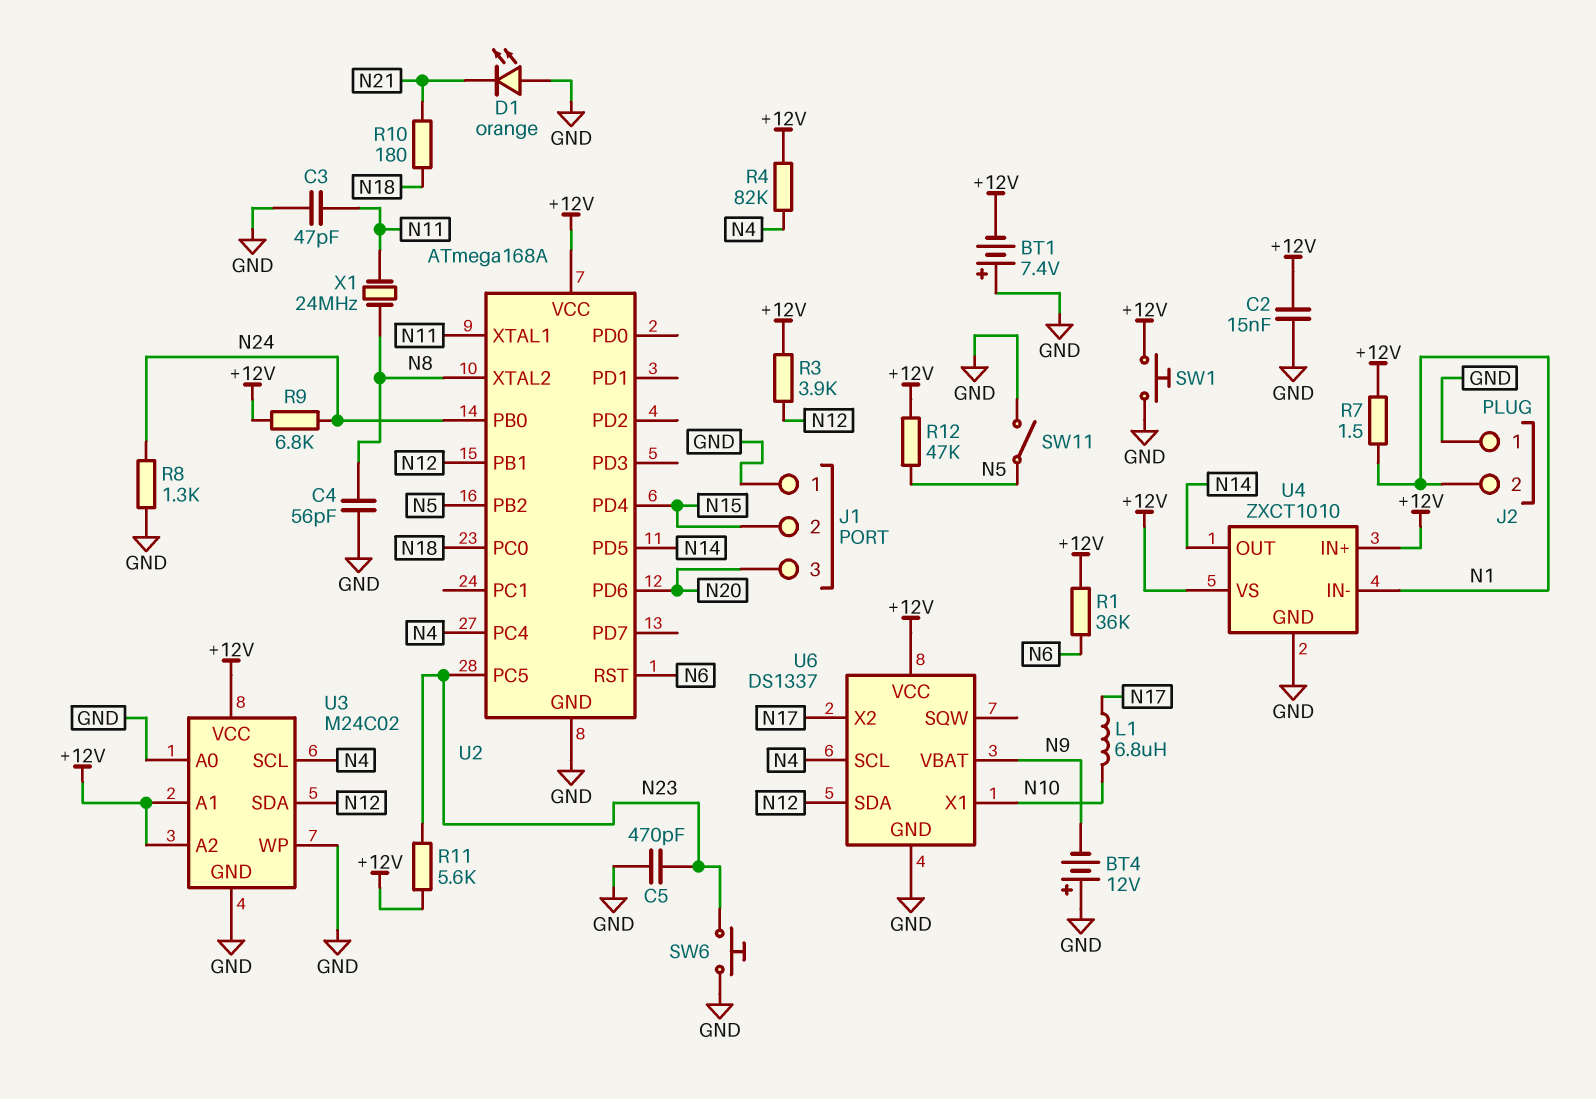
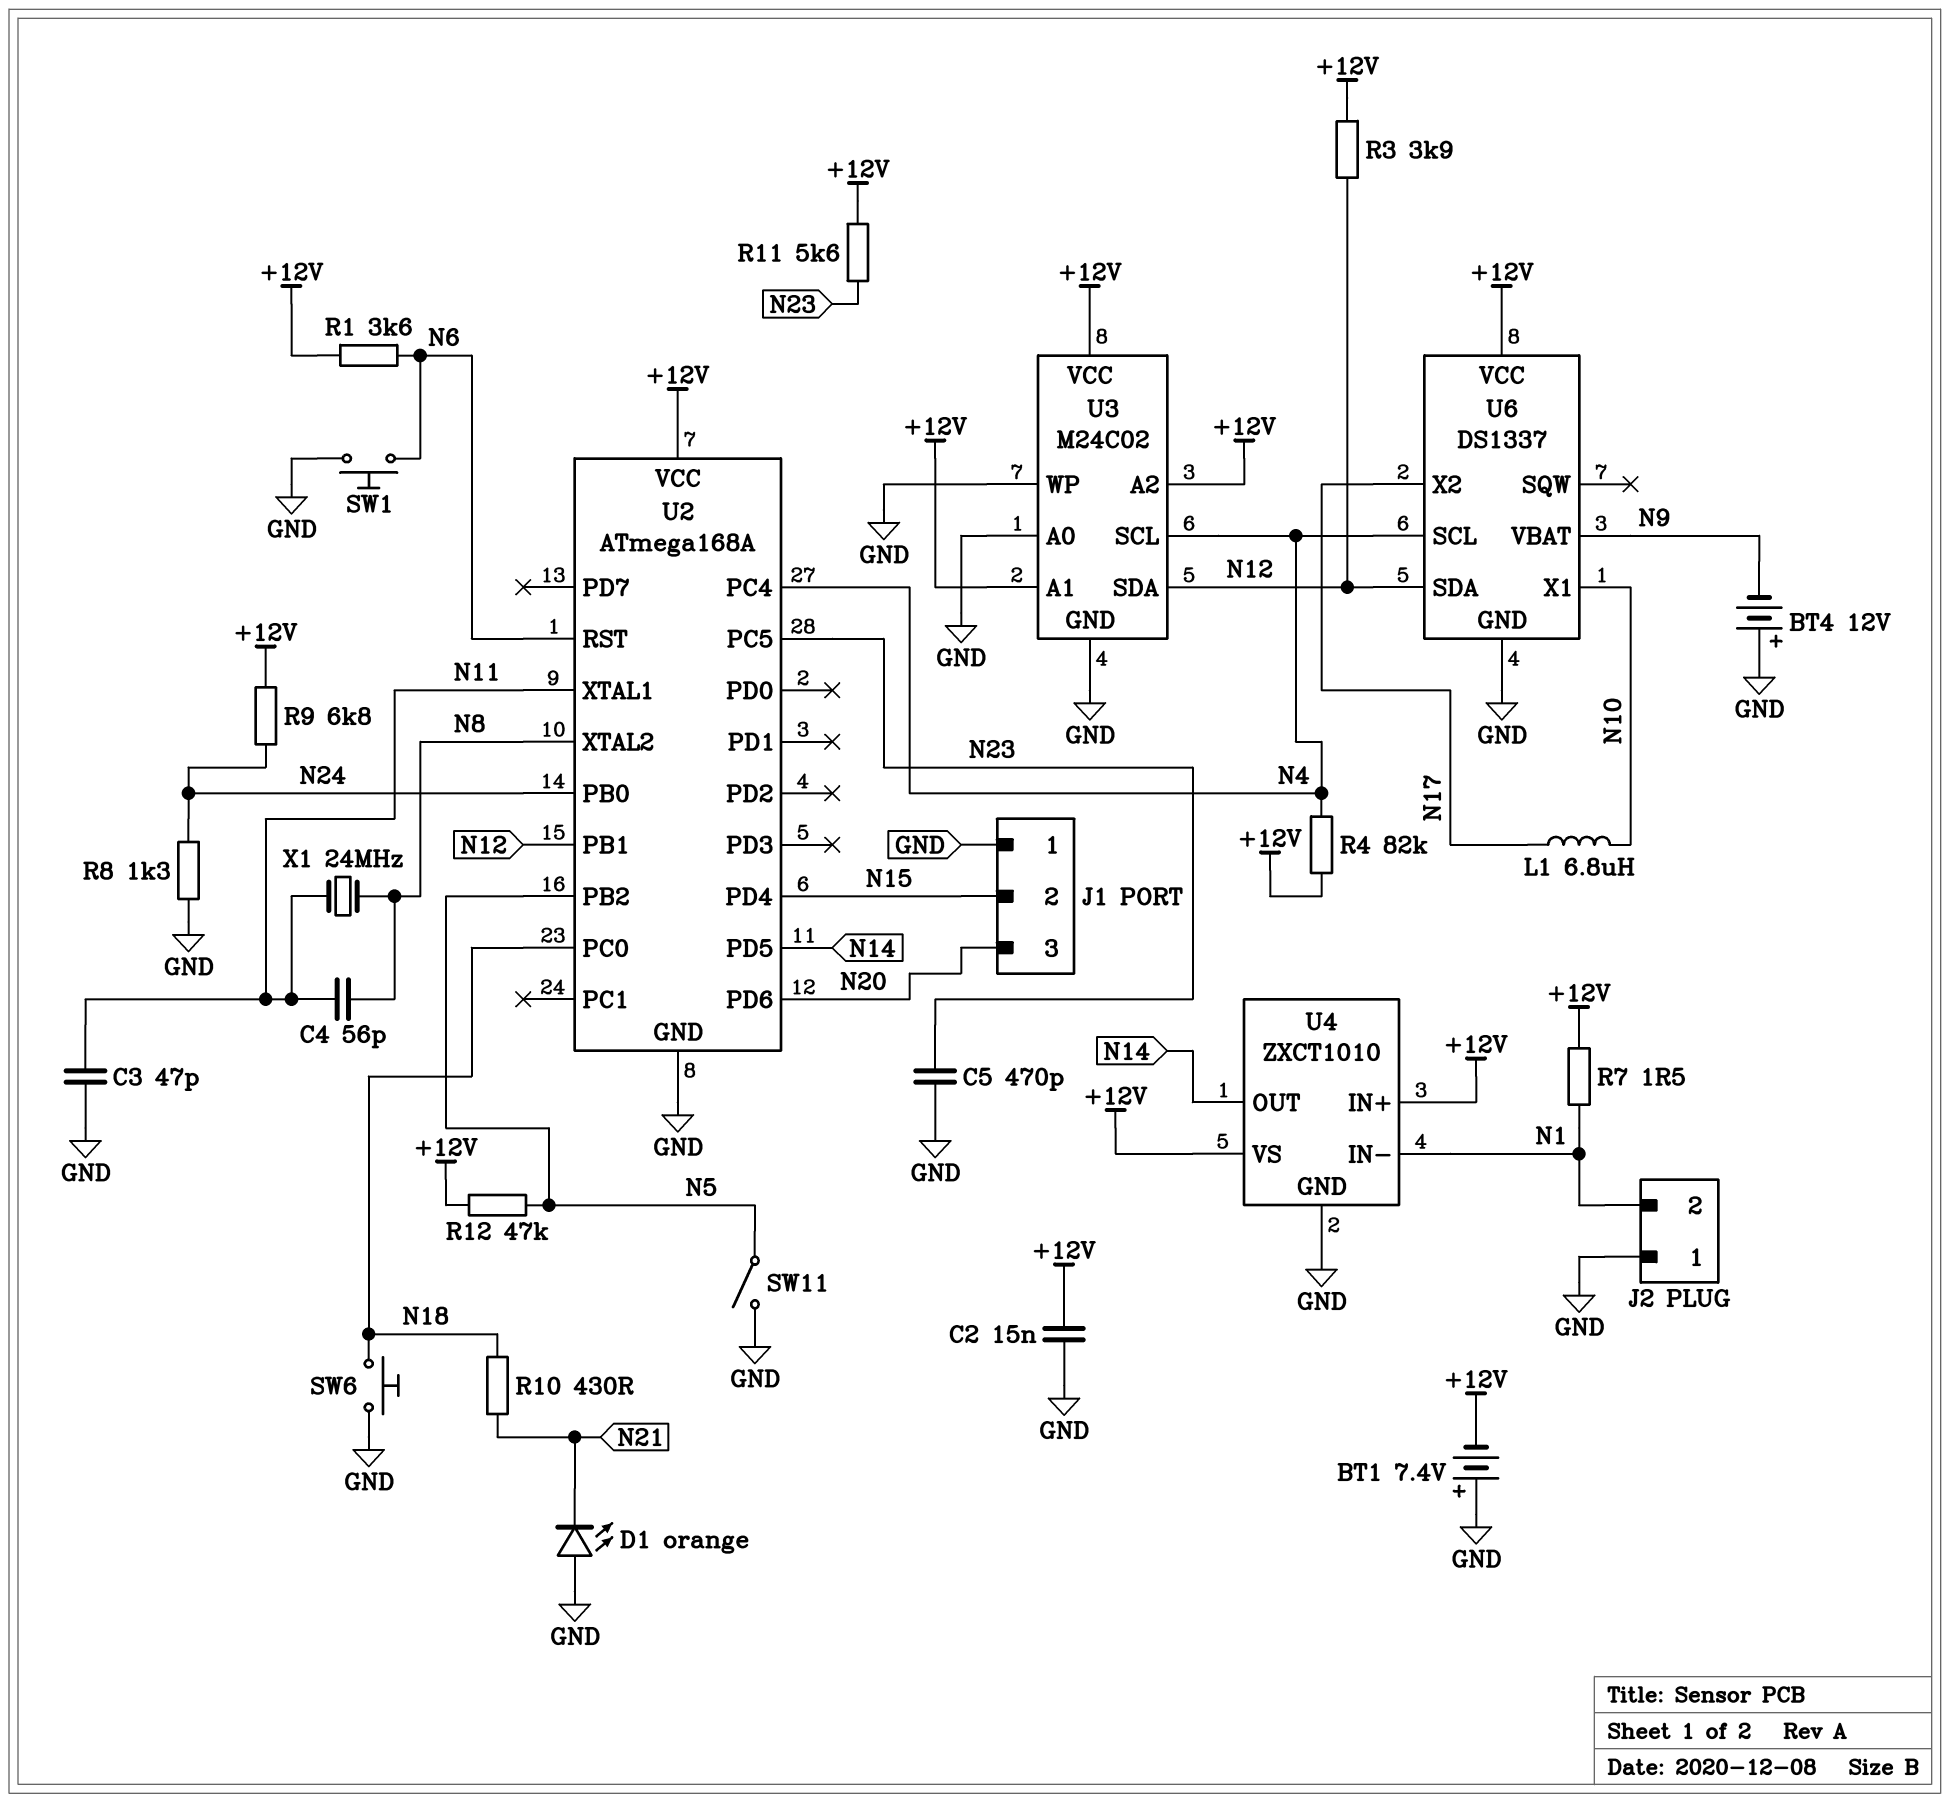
C4: 56pF (GND, N8) -> 56pF (N8, N11)
R1: 36k (+12V, N6) -> 3.6k (+12V, N6)
R10: 180 (N18, N21) -> 430 (N18, N21)
SW1: button (+12V, GND) -> button (GND, N6)
SW6: button (GND, N23) -> button (GND, N18)

